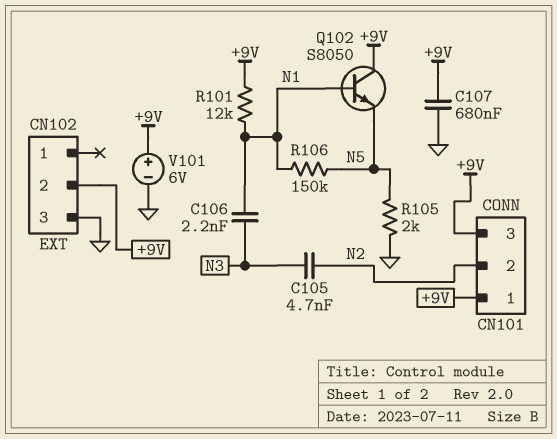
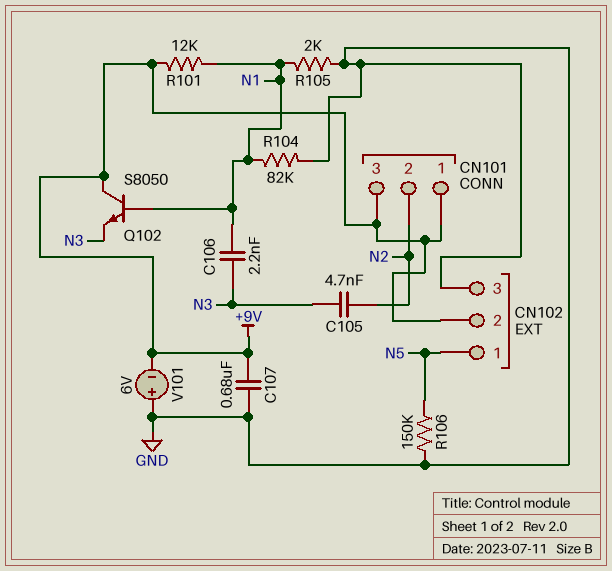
CN102 pin 1: none -> N5
Q102: NPN S8050 (B N1, C +9V, E N5) -> NPN S8050 (B N1, C +9V, E N3)
R104: none -> 82k (GND, N1)
R105: 2k (GND, N5) -> 2k (GND, N1)
R106: 150k (N1, N5) -> 150k (GND, N5)
V101: 6V (plus +9V, minus GND) -> 6V (plus GND, minus +9V)

